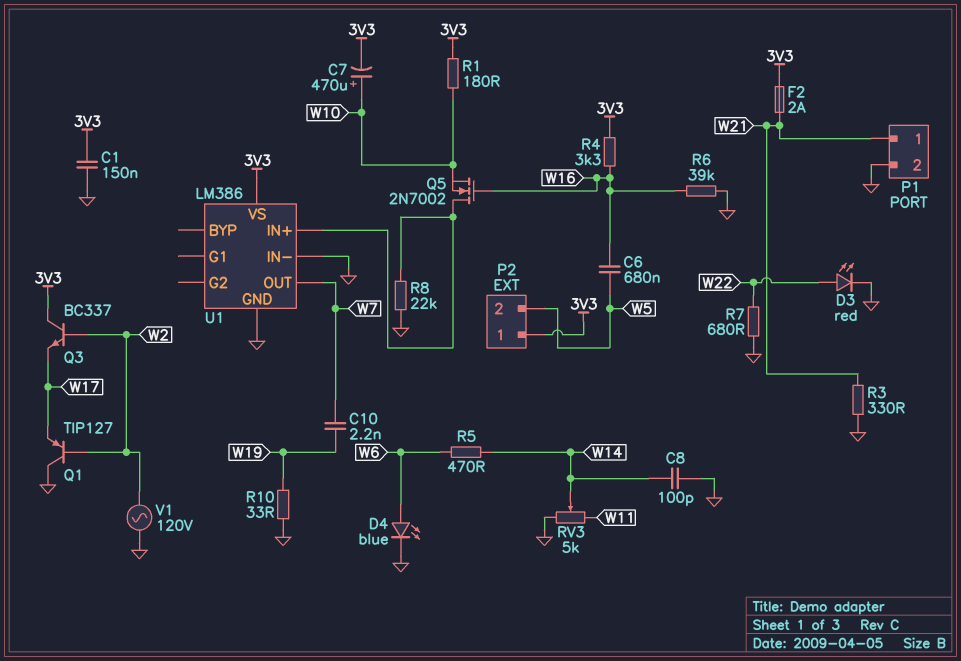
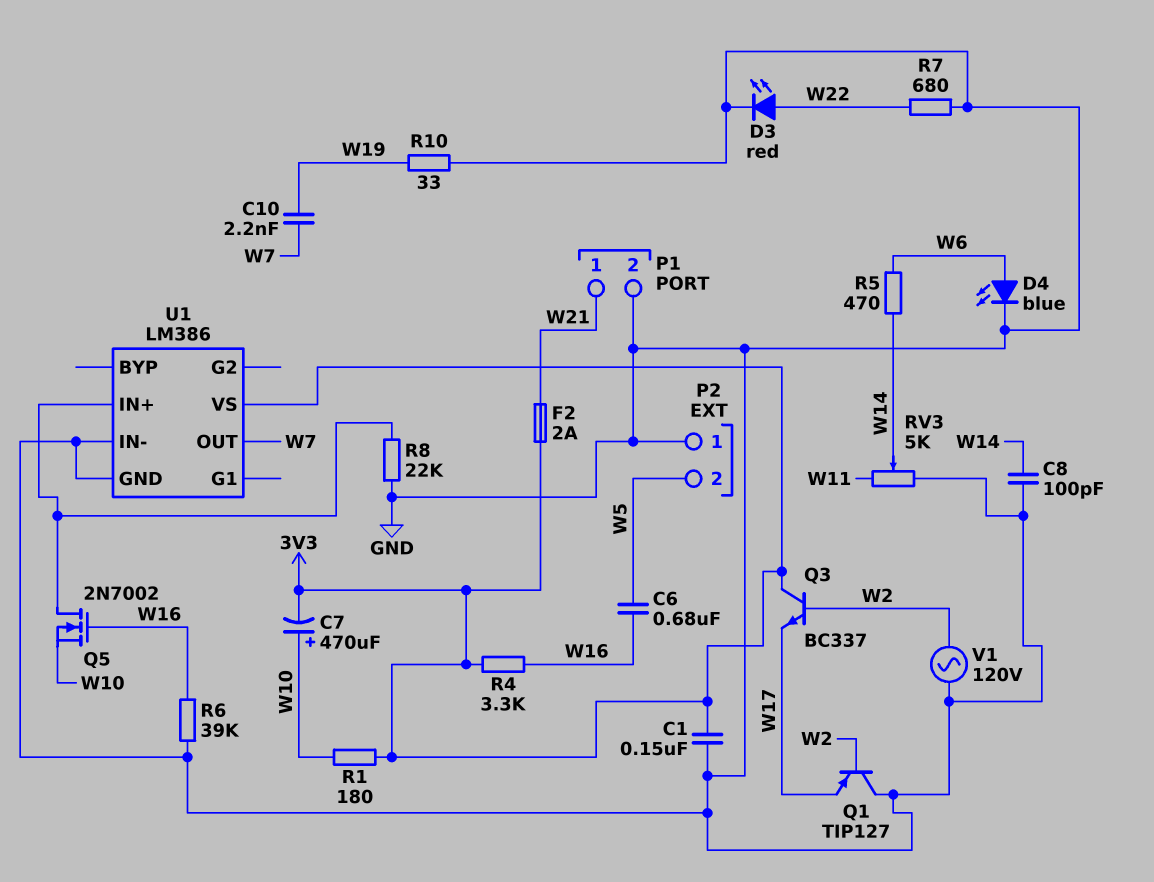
P2 pin 1: 3V3 -> GND
R3: 330 (GND, W21) -> none

